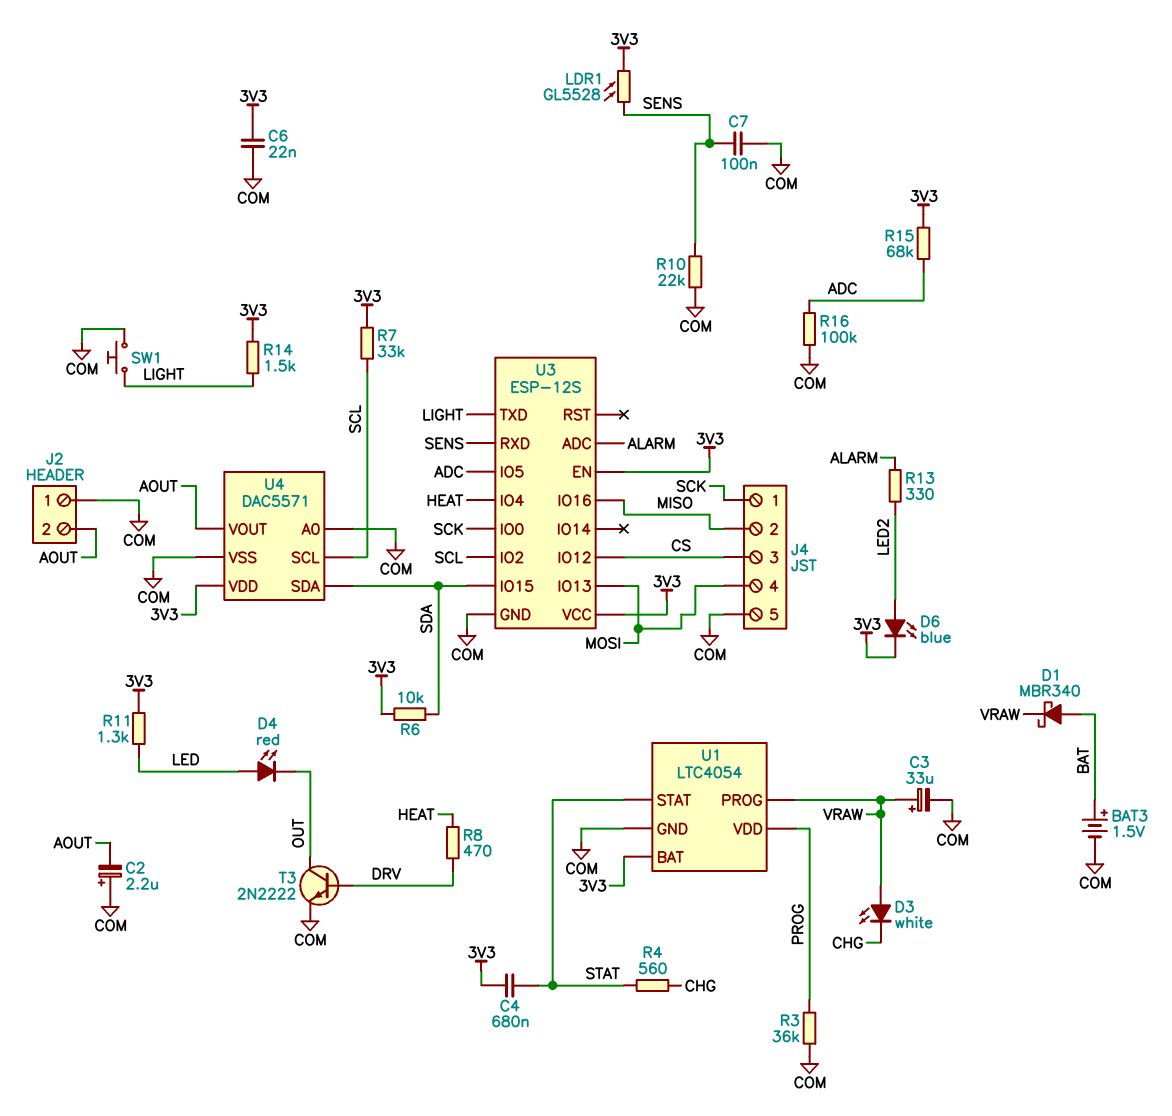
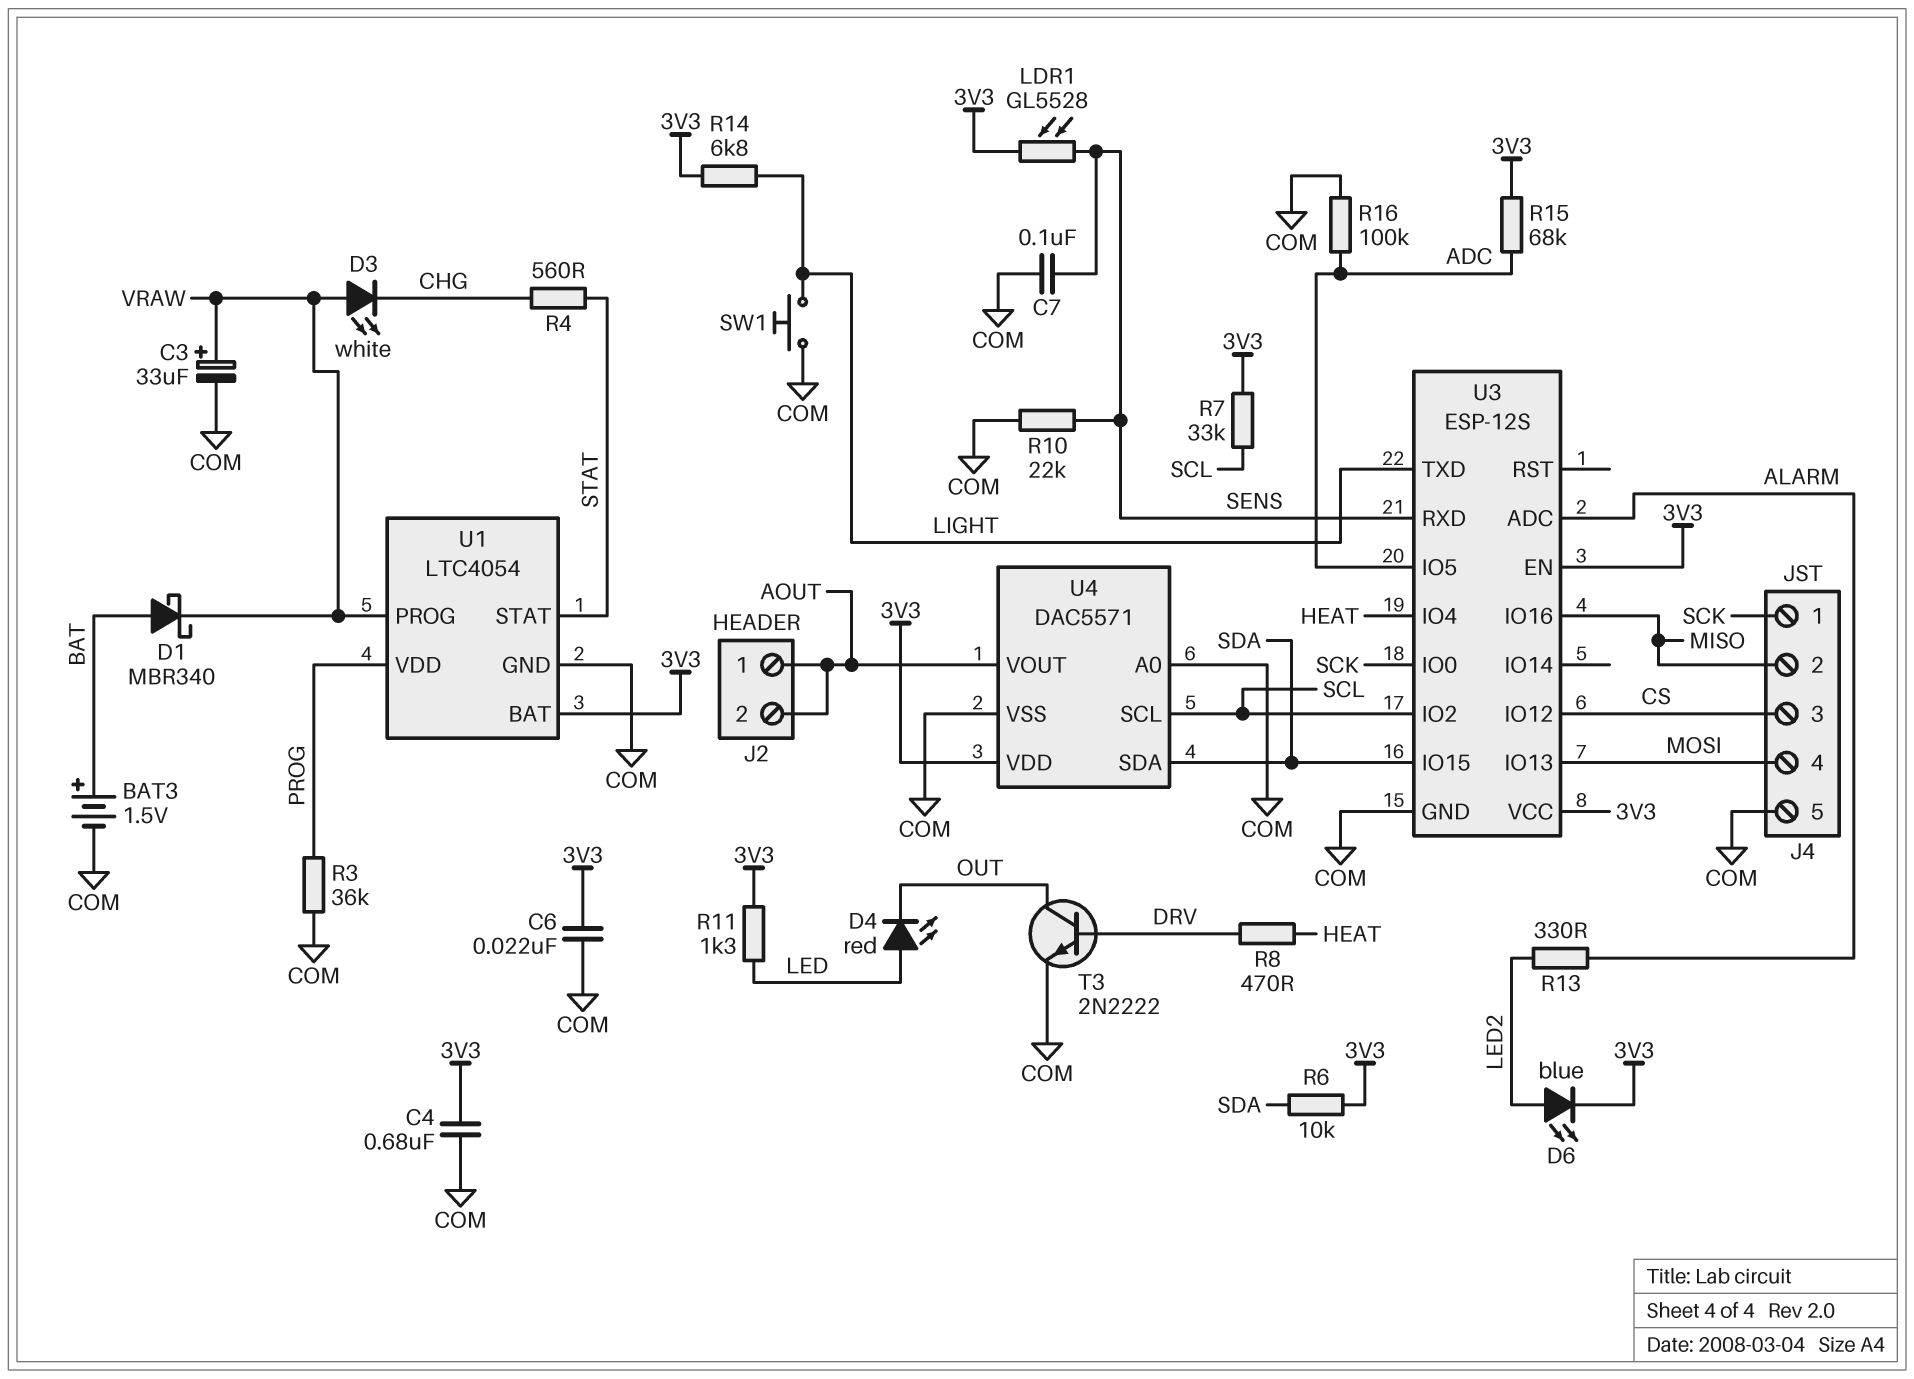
C2: 2.2uF (plus COM, minus AOUT) -> none
C4: 680nF (3V3, STAT) -> 680nF (3V3, COM)
J2 pin 1: COM -> AOUT
R14: 1.5k (3V3, LIGHT) -> 6.8k (3V3, LIGHT)

